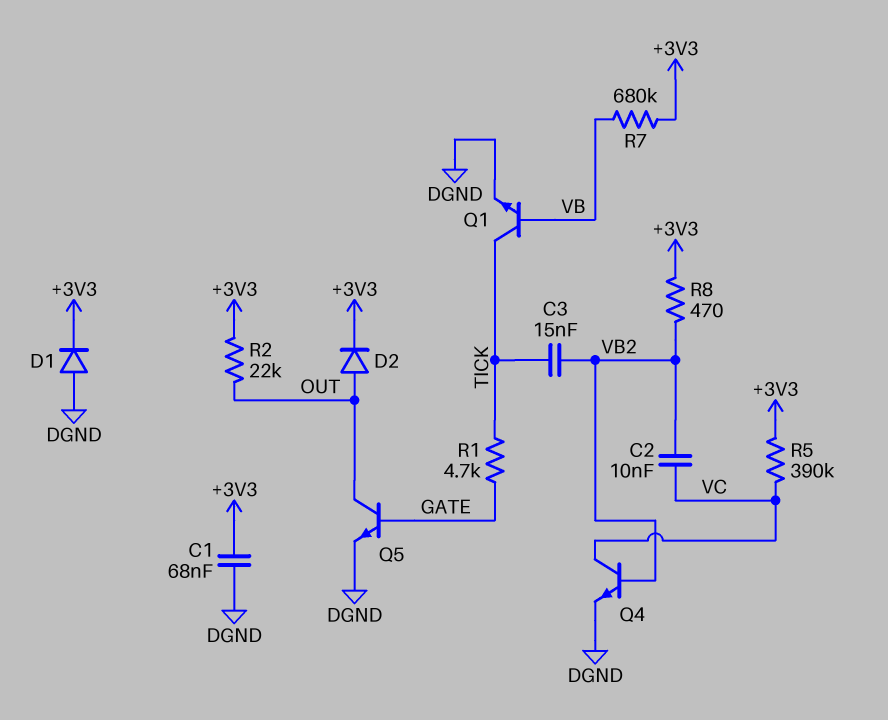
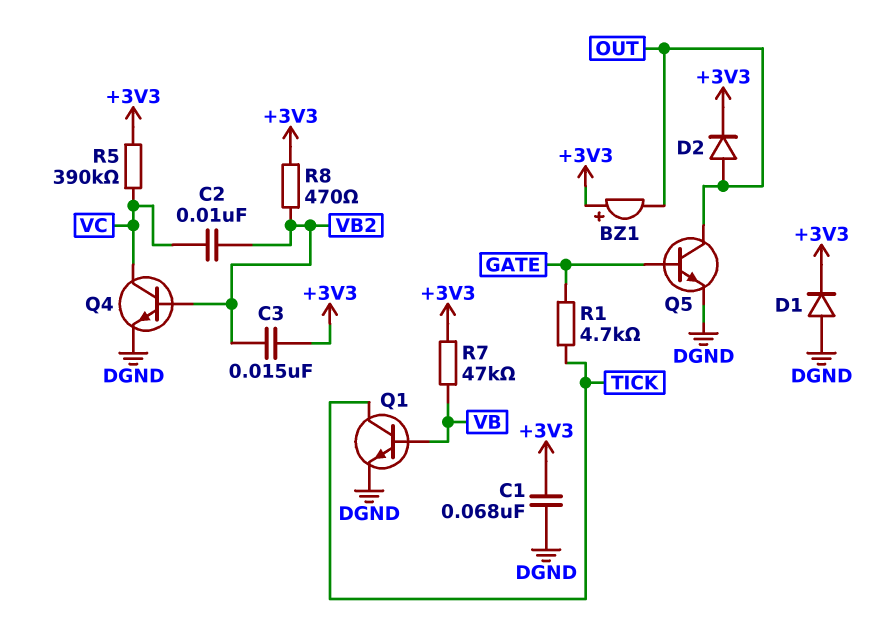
BZ1: none -> buzzer (plus +3V3, minus OUT)
C3: 15nF (TICK, VB2) -> 15nF (+3V3, VB2)
R2: 22k (+3V3, OUT) -> none
R7: 680k (+3V3, VB) -> 47k (+3V3, VB)

